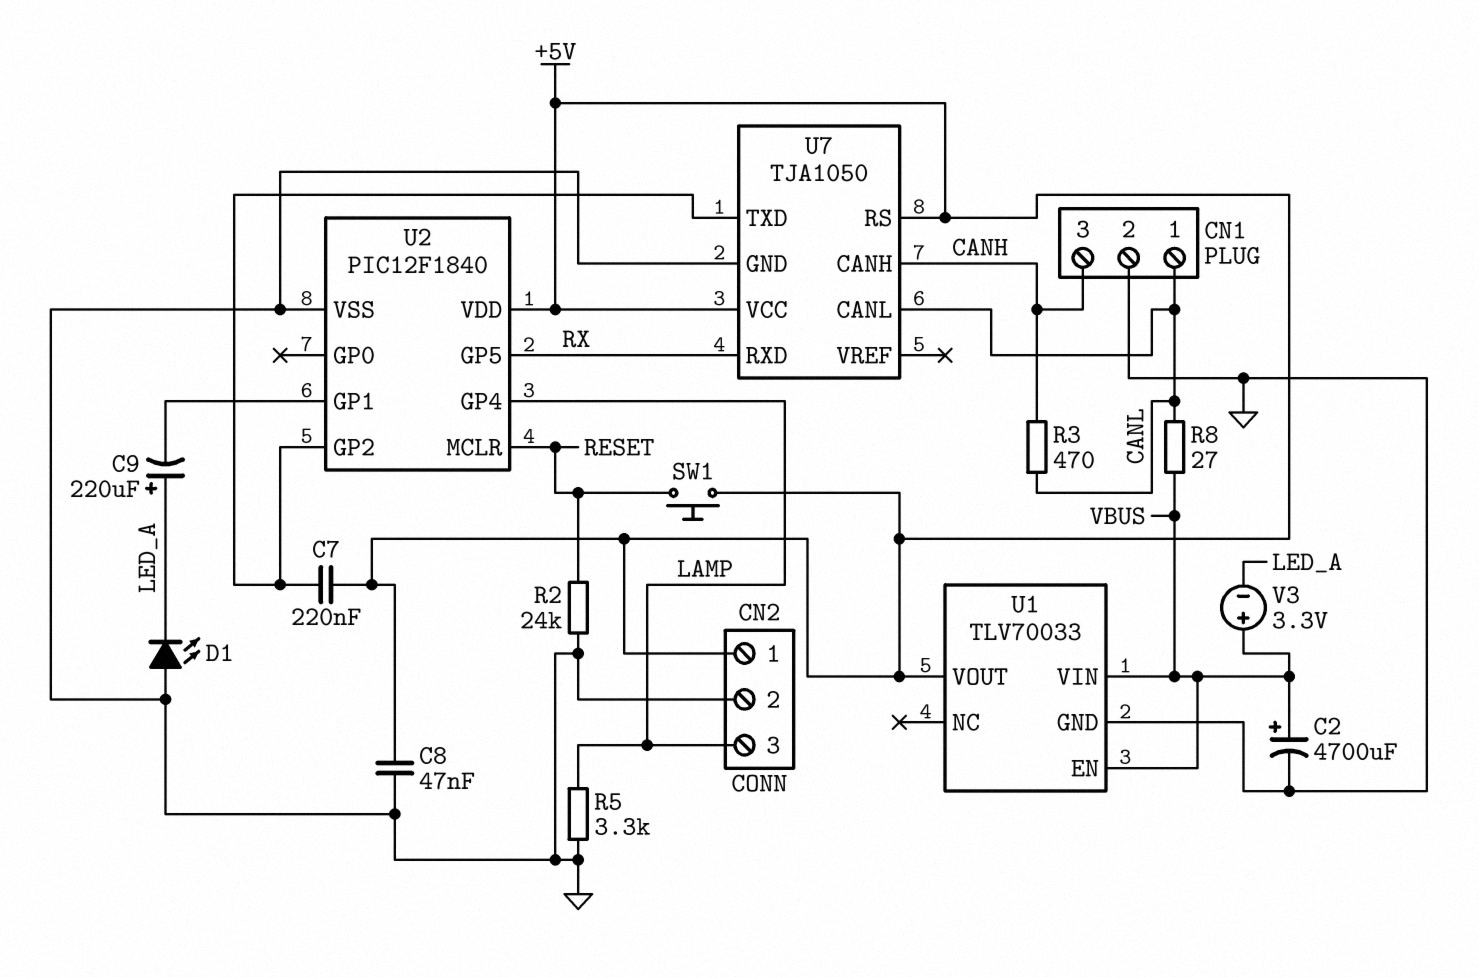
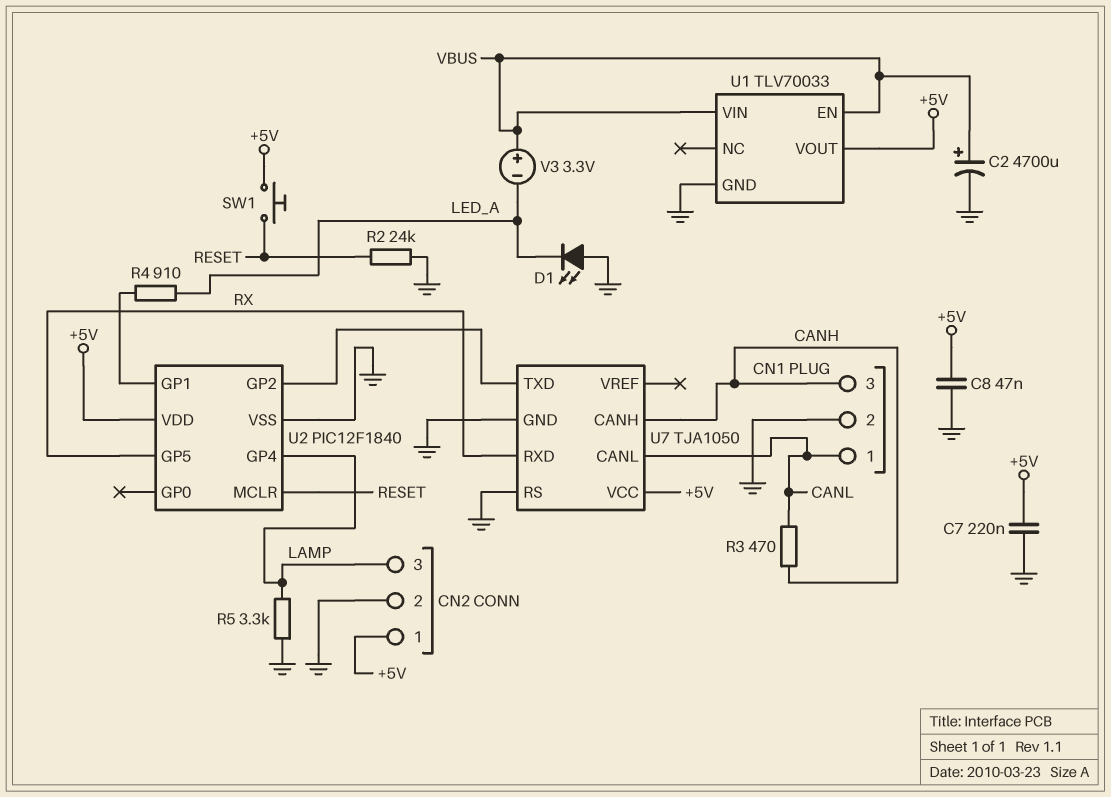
C7: 220nF (+5V, U2/GP2) -> 220nF (+5V, GND)
C9: 220uF (plus LED_A, minus U2/GP1) -> none
R4: none -> 910 (LED_A, U2/GP1)
R8: 27 (CANL, VBUS) -> none
U7 pin RS: +5V -> GND

